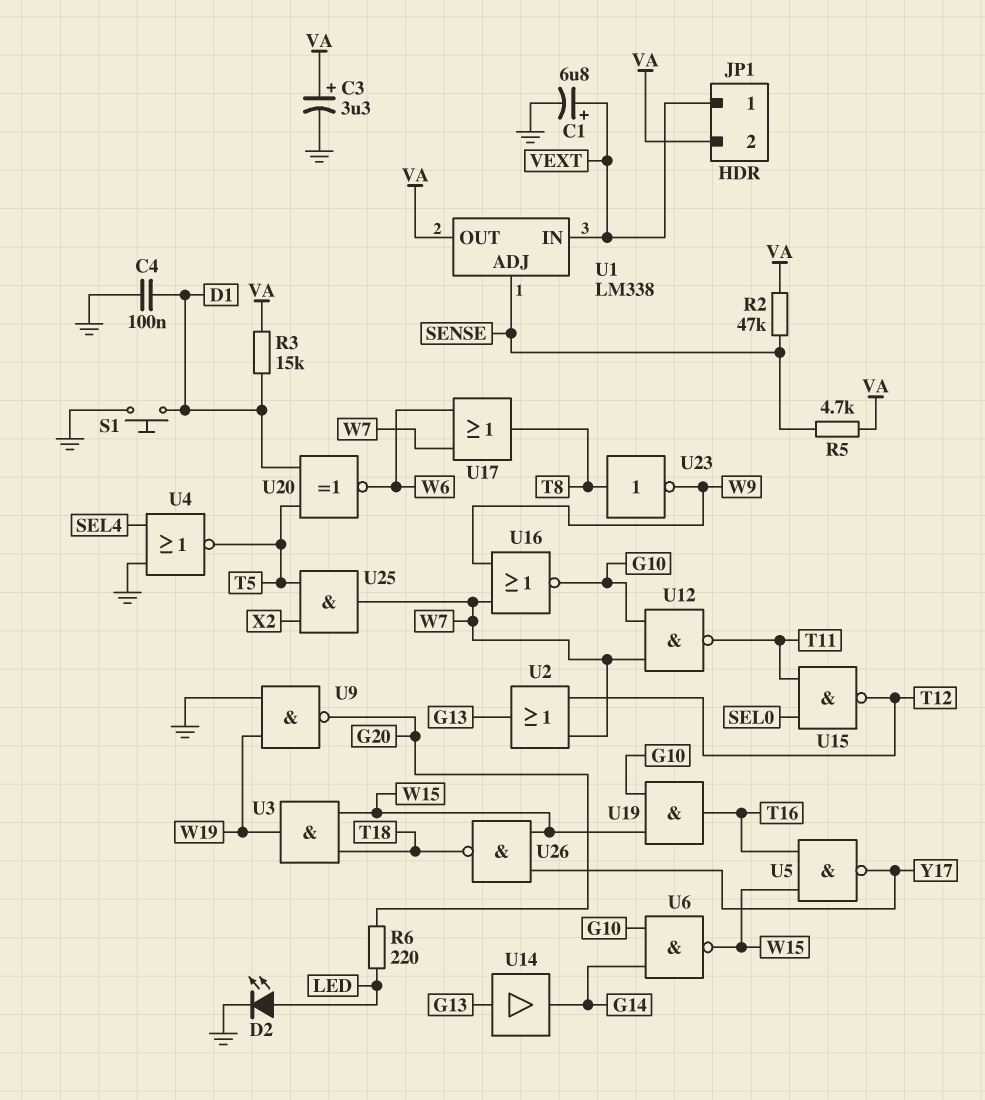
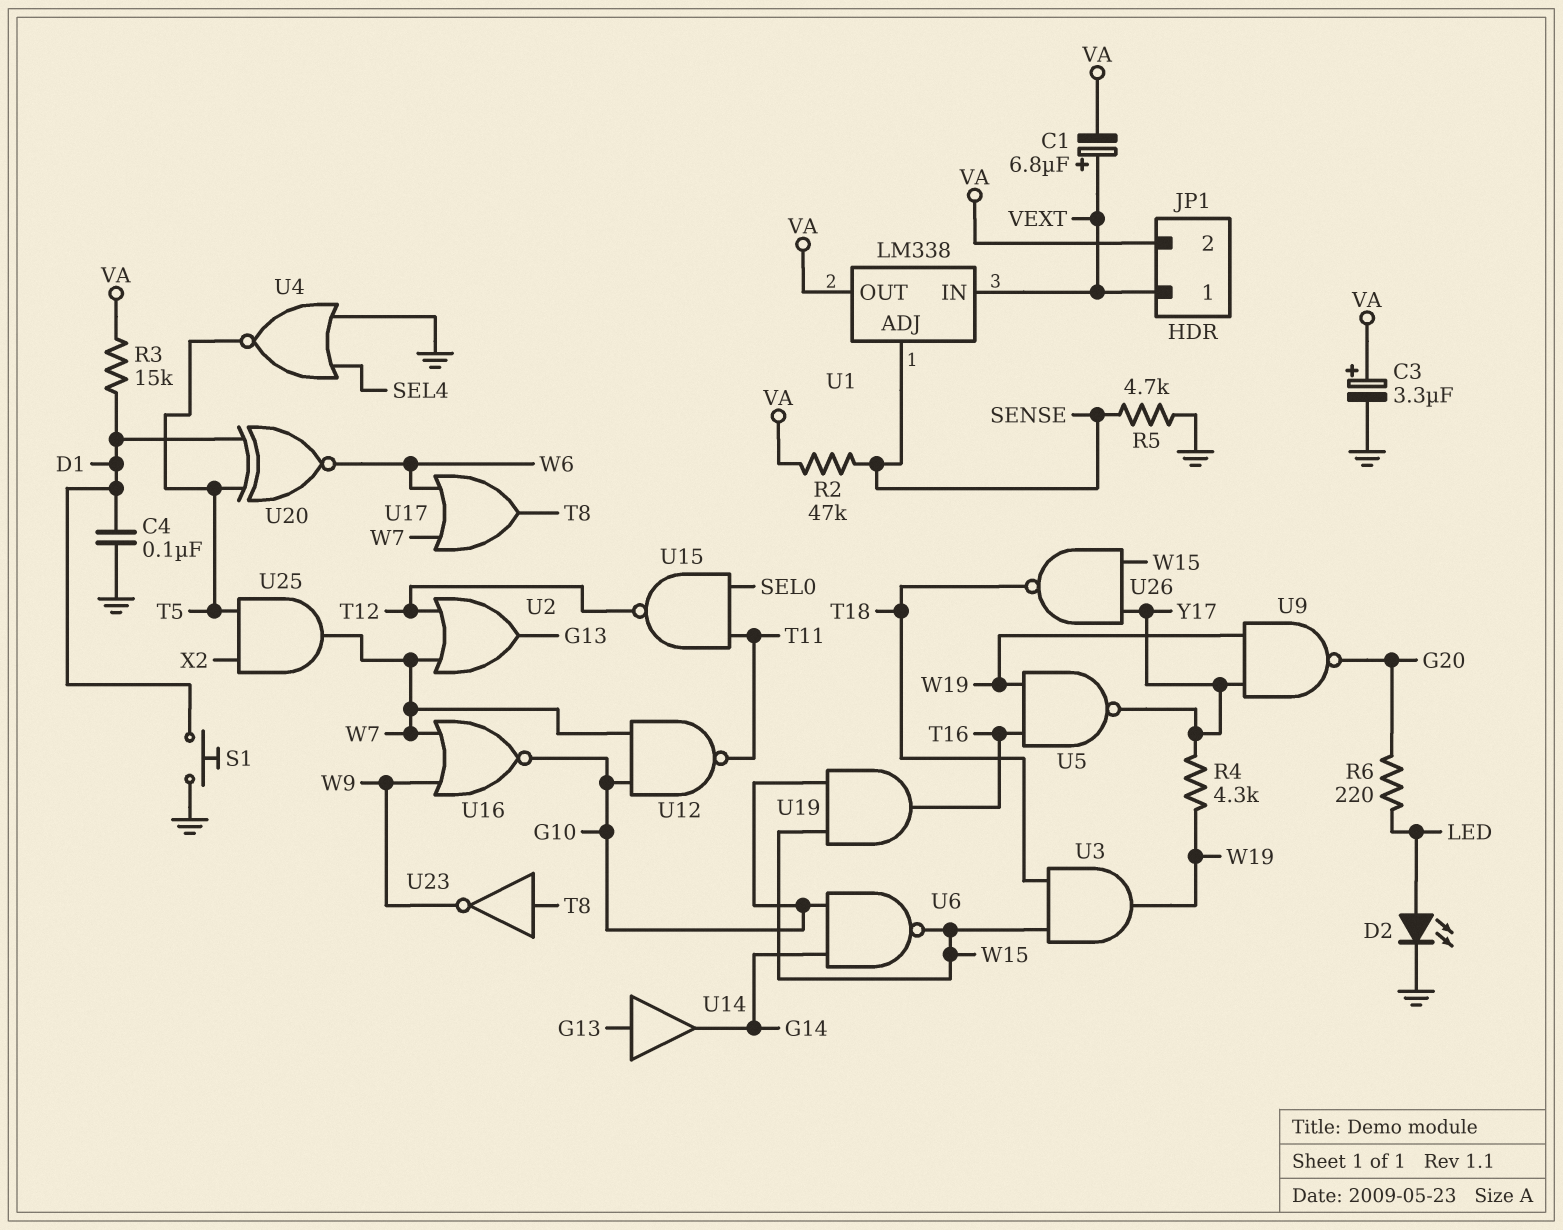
C1: 6.8uF (plus VEXT, minus GND) -> 6.8uF (plus VEXT, minus VA)
R4: none -> 4.3k (W19, Y17)
R5: 4.7k (SENSE, VA) -> 4.7k (GND, SENSE)
U5: NAND (in T16, in W15, out Y17) -> NAND (in T16, in W19, out Y17)
U9: NAND (in GND, in W19, out G20) -> NAND (in W19, in Y17, out G20)

